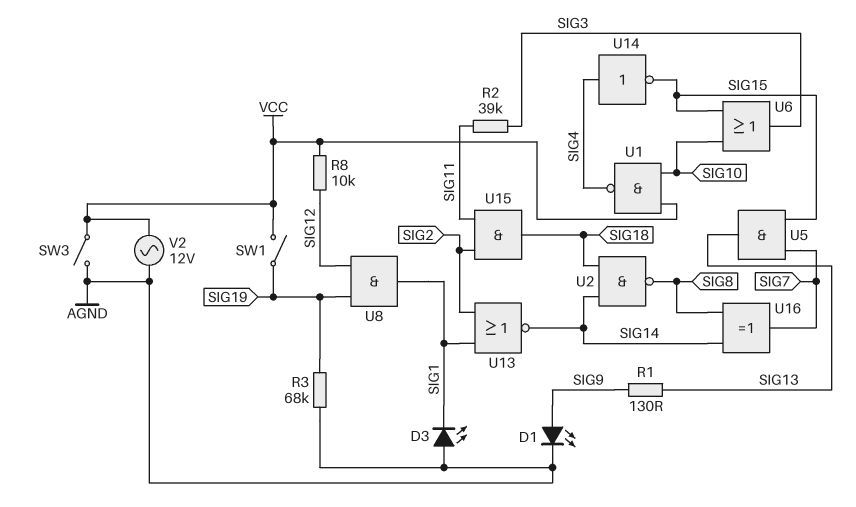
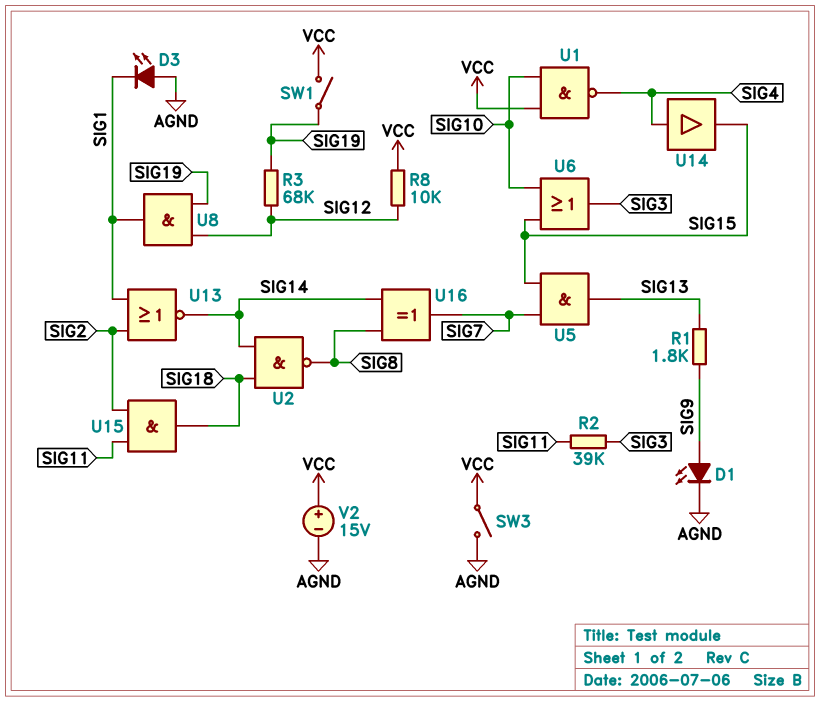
R1: 130 (SIG9, SIG13) -> 1.8k (SIG9, SIG13)
R3: 68k (AGND, SIG19) -> 68k (SIG12, SIG19)
U14: NOT (in SIG4, out SIG15) -> buffer (in SIG4, out SIG15)
V2: AC 12V (AGND, VCC) -> 15V (plus VCC, minus AGND)

